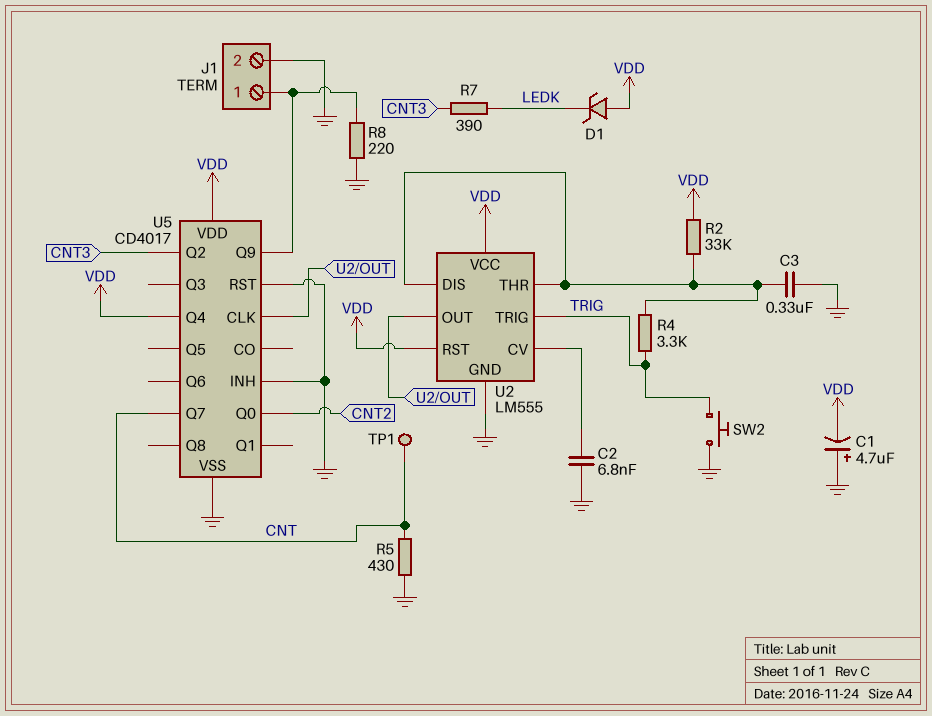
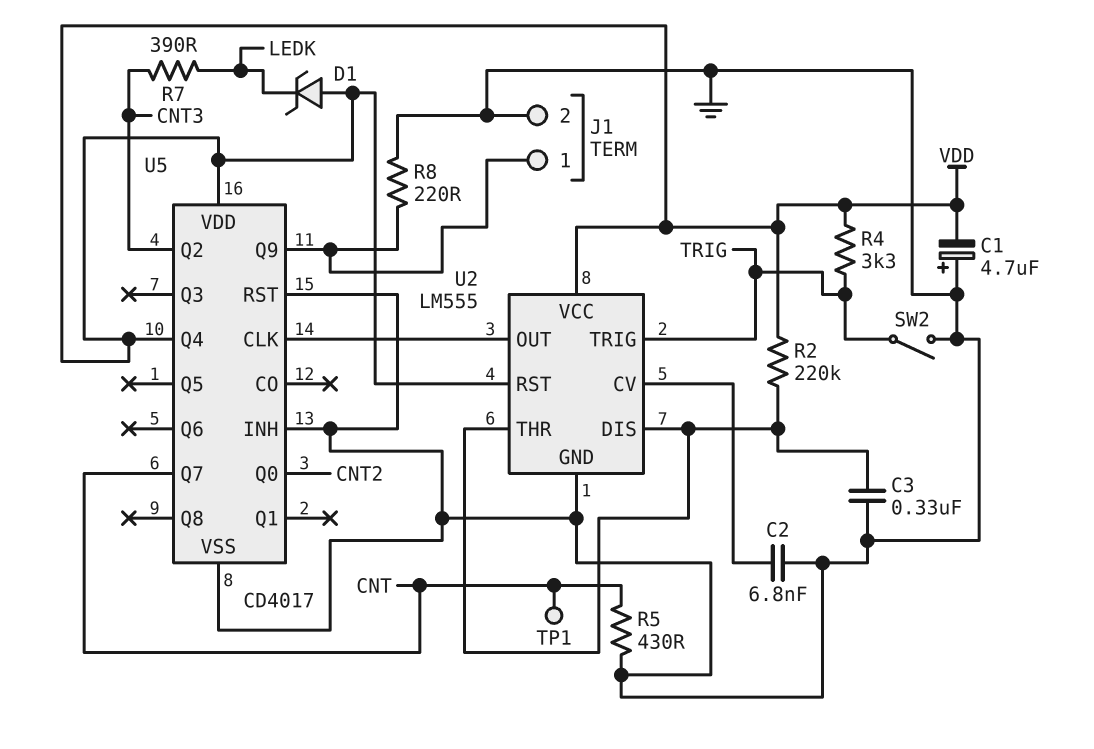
R2: 33k (U2/DIS, VDD) -> 220k (U2/DIS, VDD)
R4: 3.3k (TRIG, U2/DIS) -> 3.3k (TRIG, VDD)
SW2: button (GND, TRIG) -> switch (GND, TRIG)

